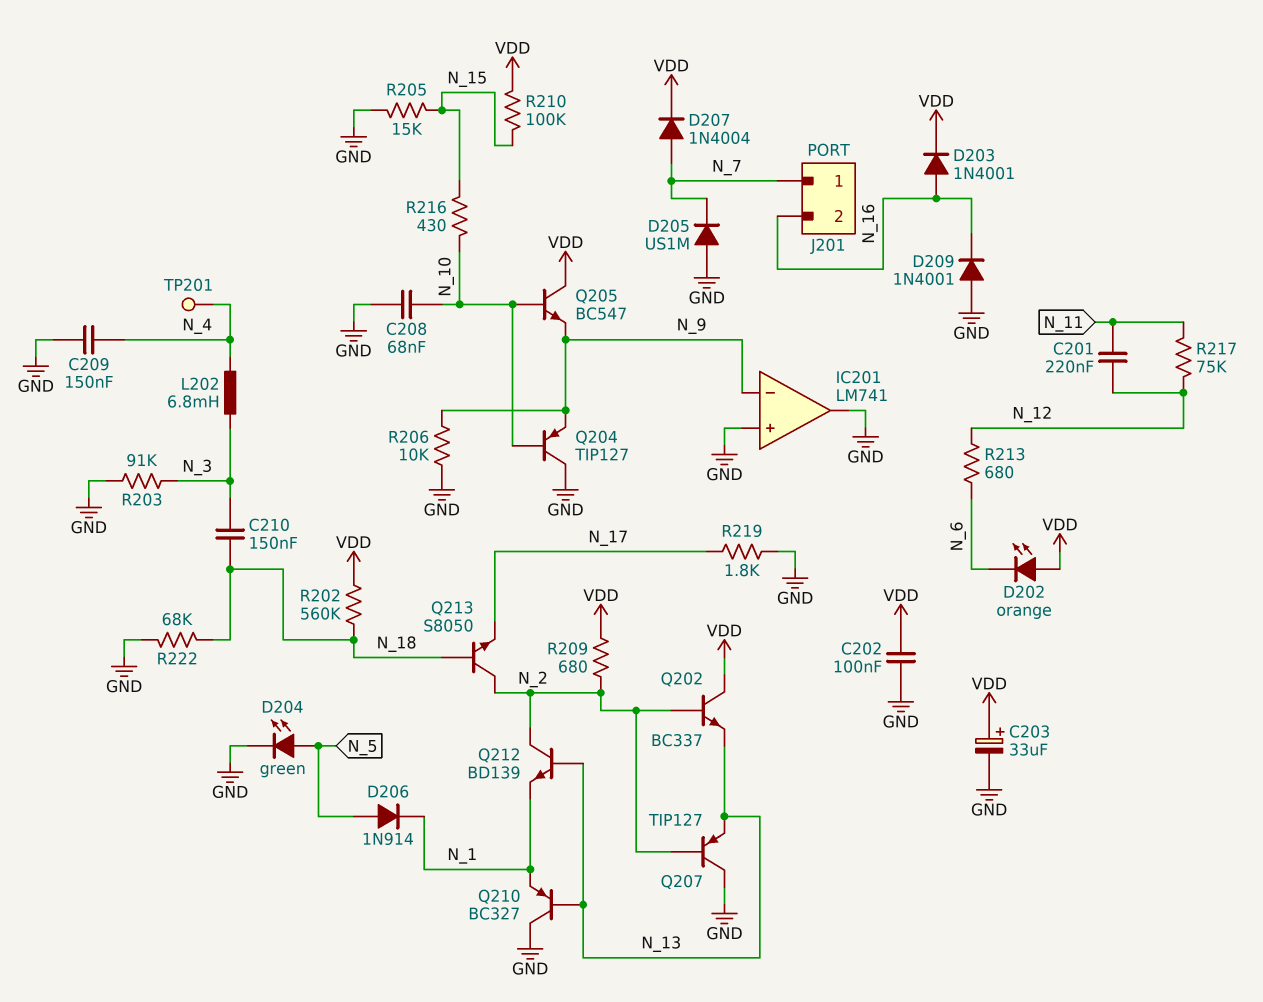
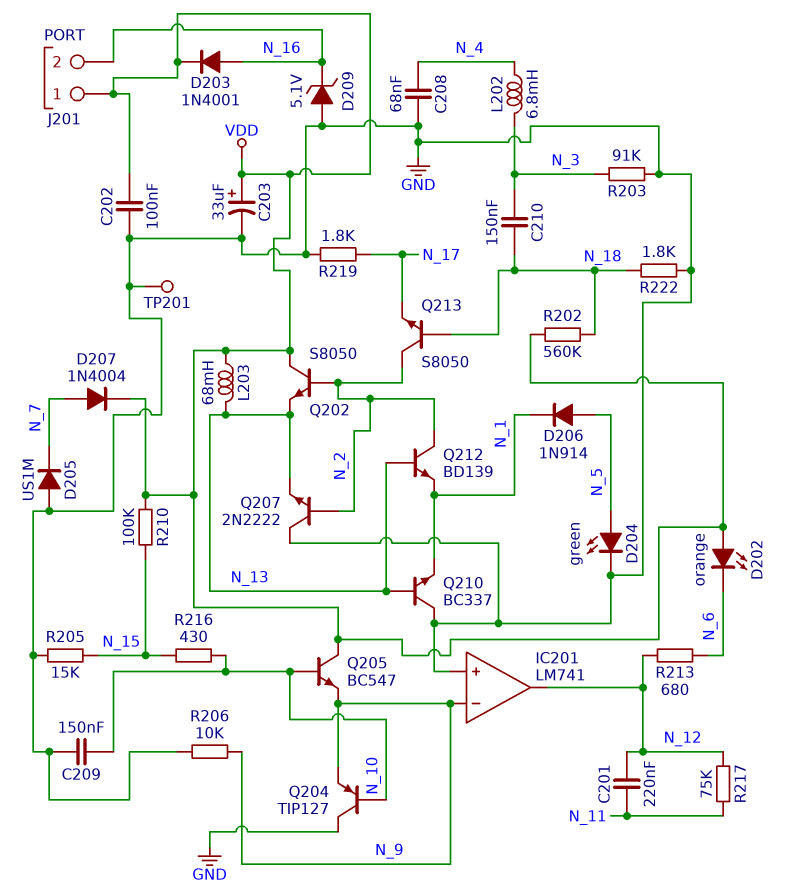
C208: 68nF (GND, N_10) -> 68nF (GND, N_4)
C209: 150nF (GND, N_4) -> 150nF (GND, N_10)
D209: diode 1N4001 (A GND, K N_16) -> zener 5.1V (A GND, K N_16)
IC201 pin out: GND -> N_12
J201 pin 1: N_7 -> VDD
L203: none -> 68mH (N_13, VDD)
Q202: NPN BC337 (B N_2, C VDD, E N_13) -> NPN S8050 (B N_2, C VDD, E N_13)
Q207: PNP TIP127 (B N_2, C GND, E N_13) -> NPN 2N2222 (B N_2, C GND, E N_13)
Q210: PNP BC327 (B N_13, C GND, E N_1) -> NPN BC337 (B N_13, C GND, E N_1)
R209: 680 (N_2, VDD) -> none
R222: 68k (GND, N_18) -> 1.8k (GND, N_18)
TP201: test point (N_4) -> test point (GND)

